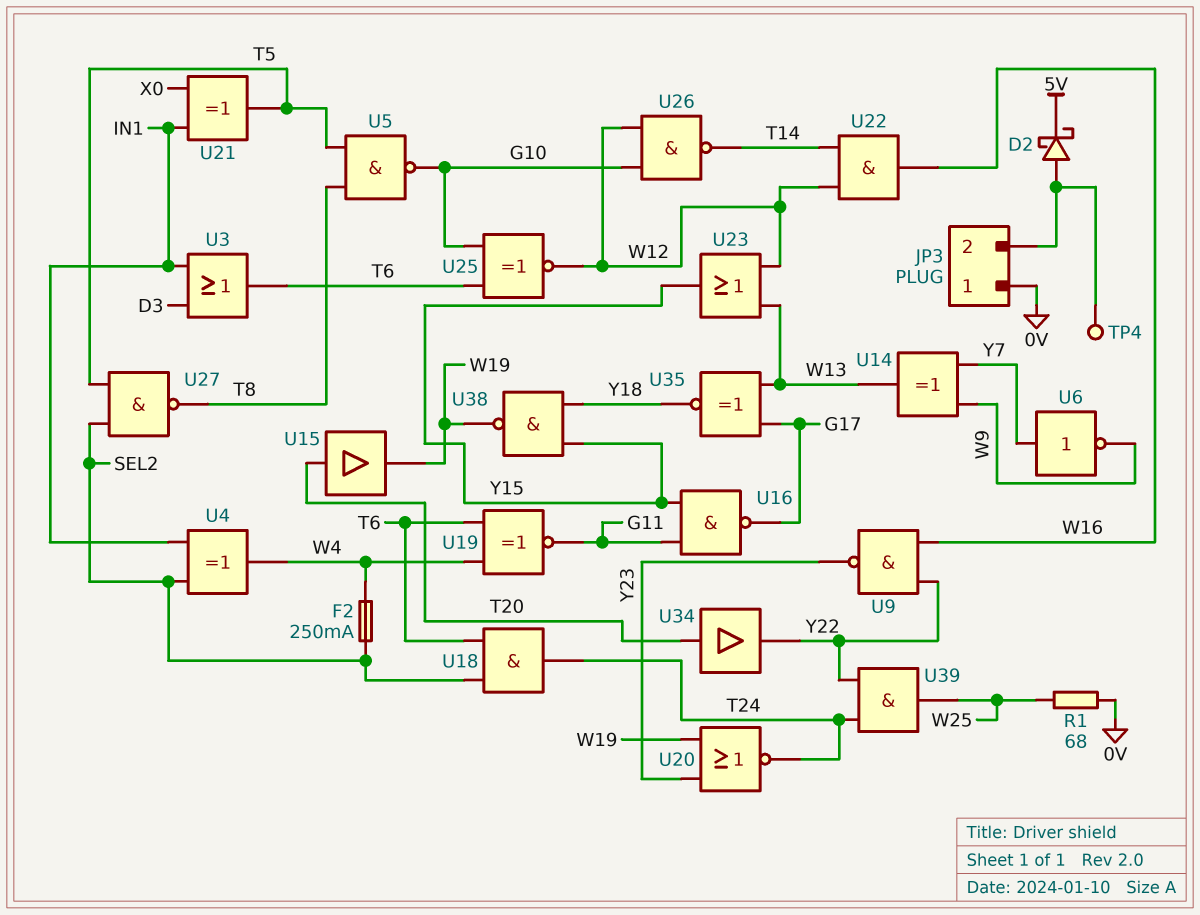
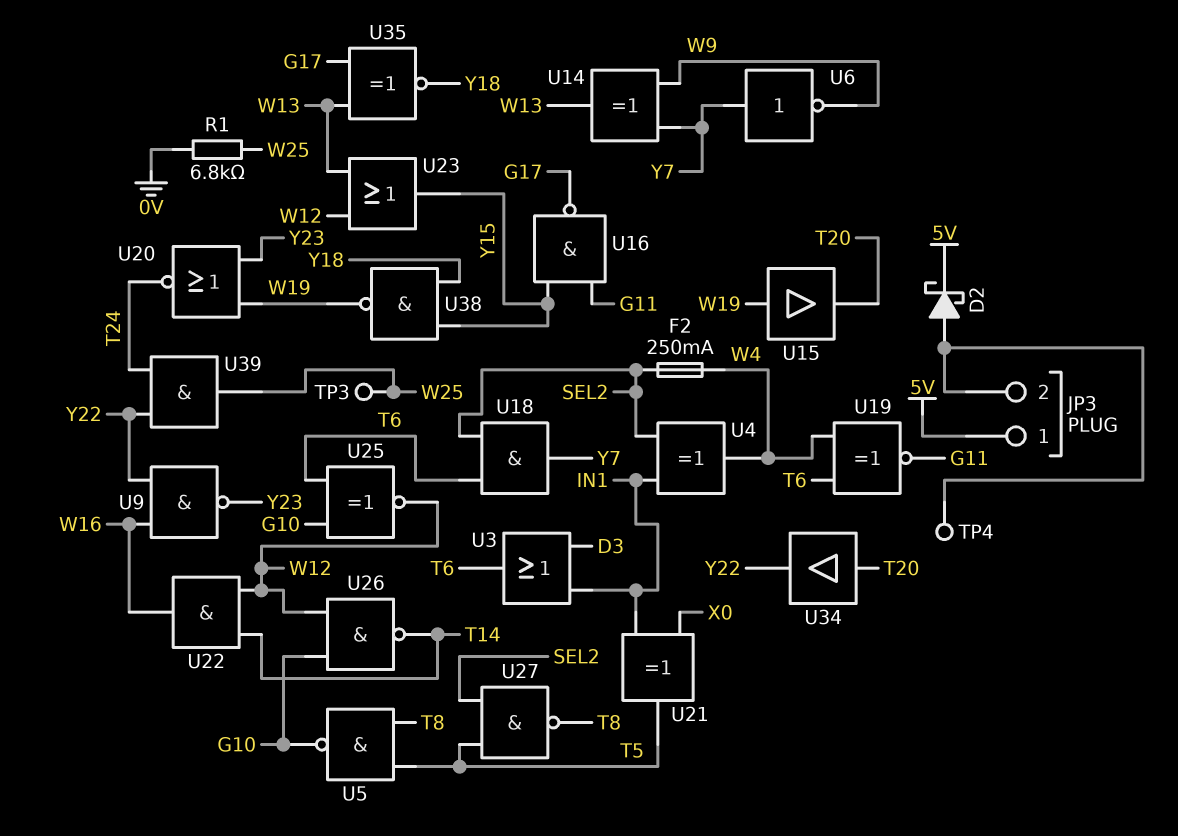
JP3 pin 1: 0V -> 5V
R1: 68 (0V, W25) -> 6.8k (0V, W25)
TP3: none -> test point (W25)
U15: buffer (in T20, out W19) -> buffer (in W19, out T20)
U18: AND (in SEL2, in T6, out T24) -> AND (in SEL2, in T6, out Y7)

